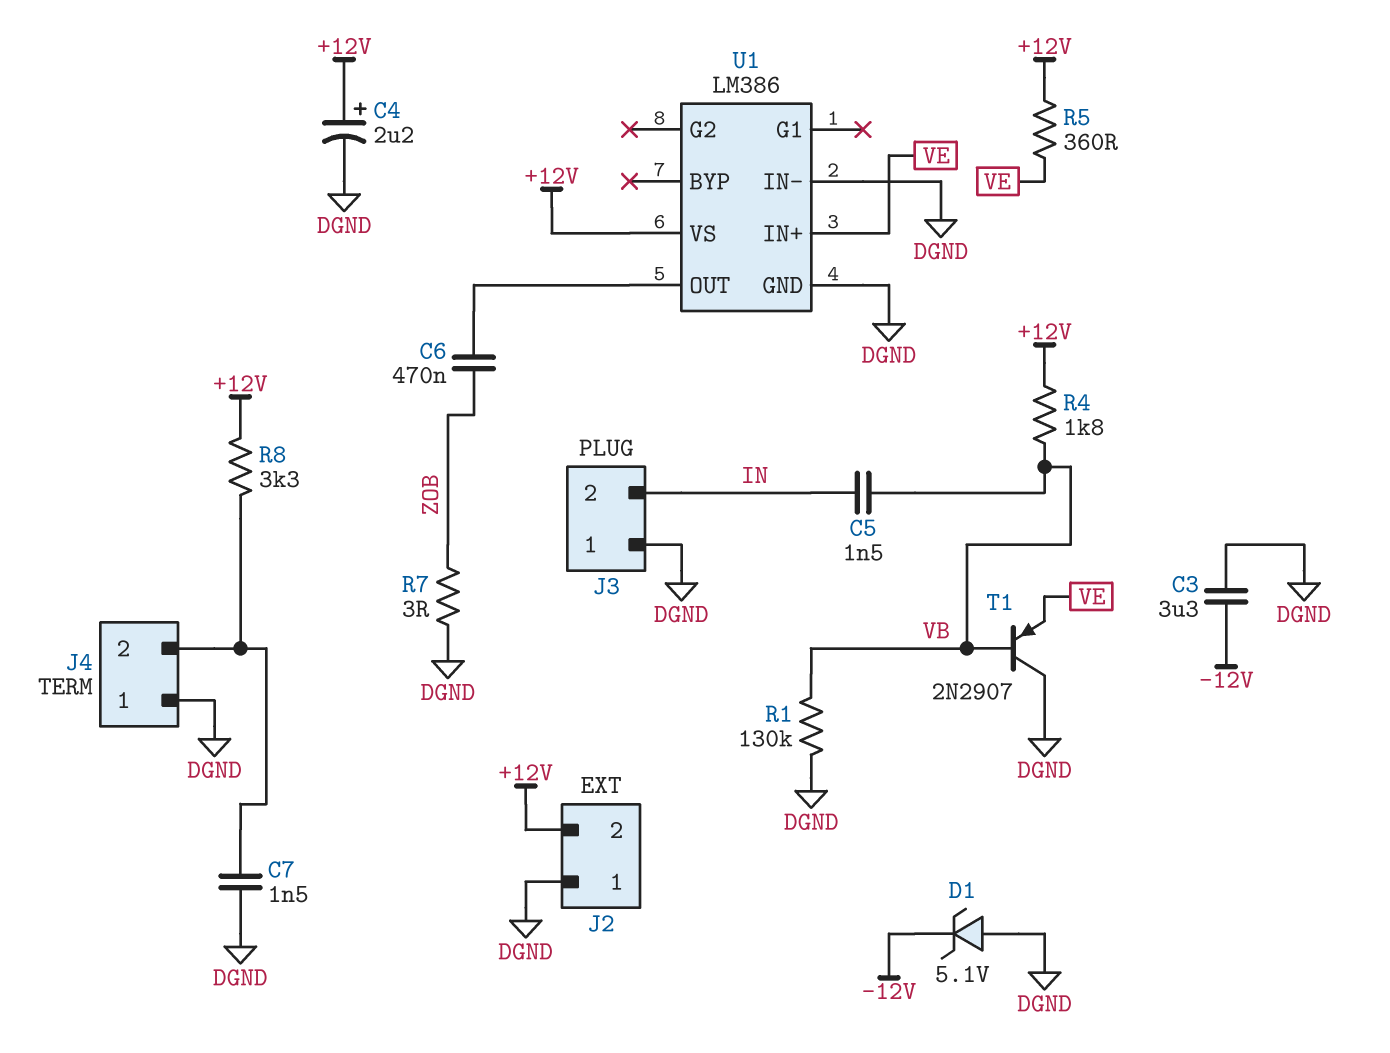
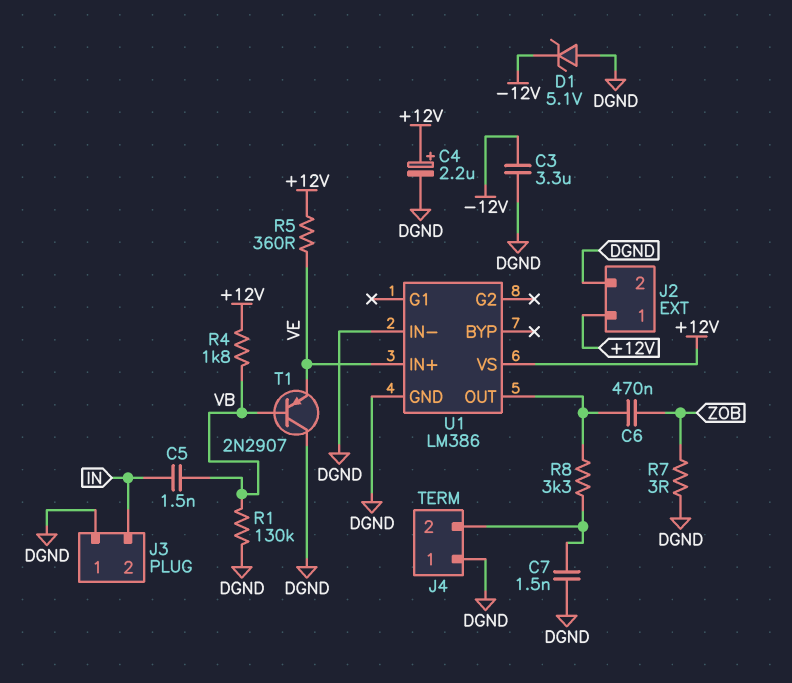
J2 pin 1: DGND -> +12V
J2 pin 2: +12V -> DGND
R8: 3.3k (+12V, J4/2) -> 3.3k (J4/2, U1/OUT)

